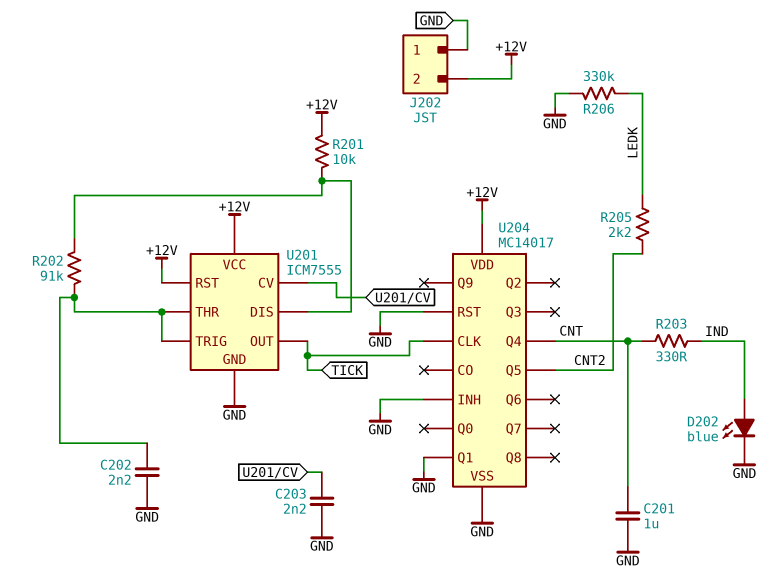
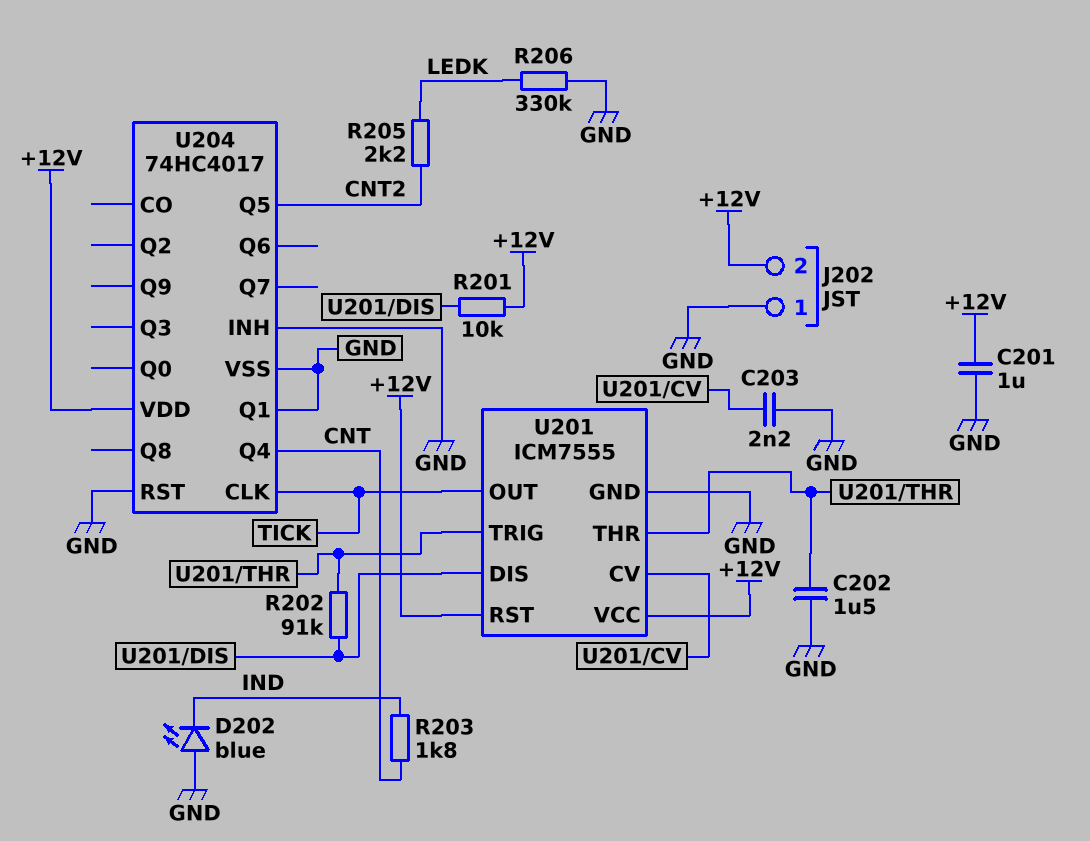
C201: 1uF (CNT, GND) -> 1uF (+12V, GND)
C202: 2.2nF (GND, U201/THR) -> 1.5uF (GND, U201/THR)
D202: LED blue (A IND, K GND) -> LED blue (A GND, K IND)
R203: 330 (CNT, IND) -> 1.8k (CNT, IND)
U204: MC14017 -> 74HC4017

